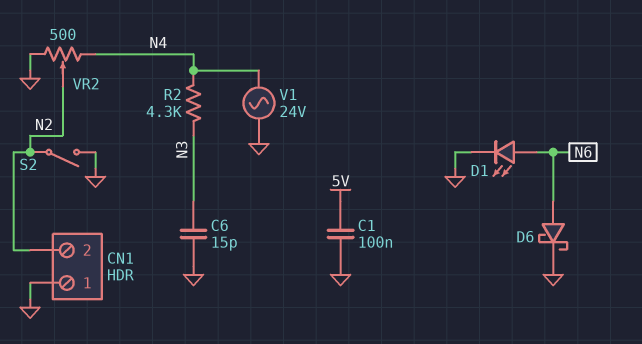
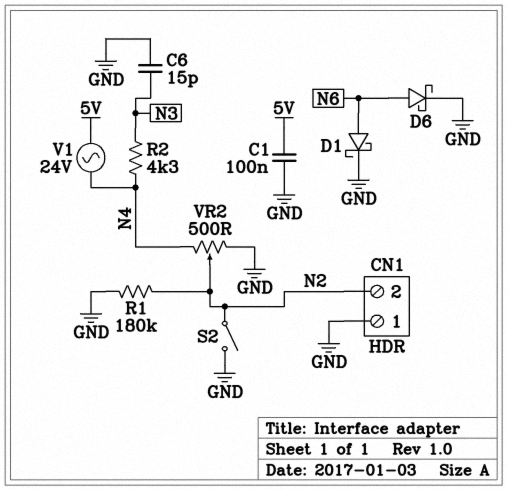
D1: LED (A N6, K GND) -> schottky (A N6, K GND)
R1: none -> 180k (GND, N2)
V1: AC 24V (GND, N4) -> AC 24V (5V, N4)

